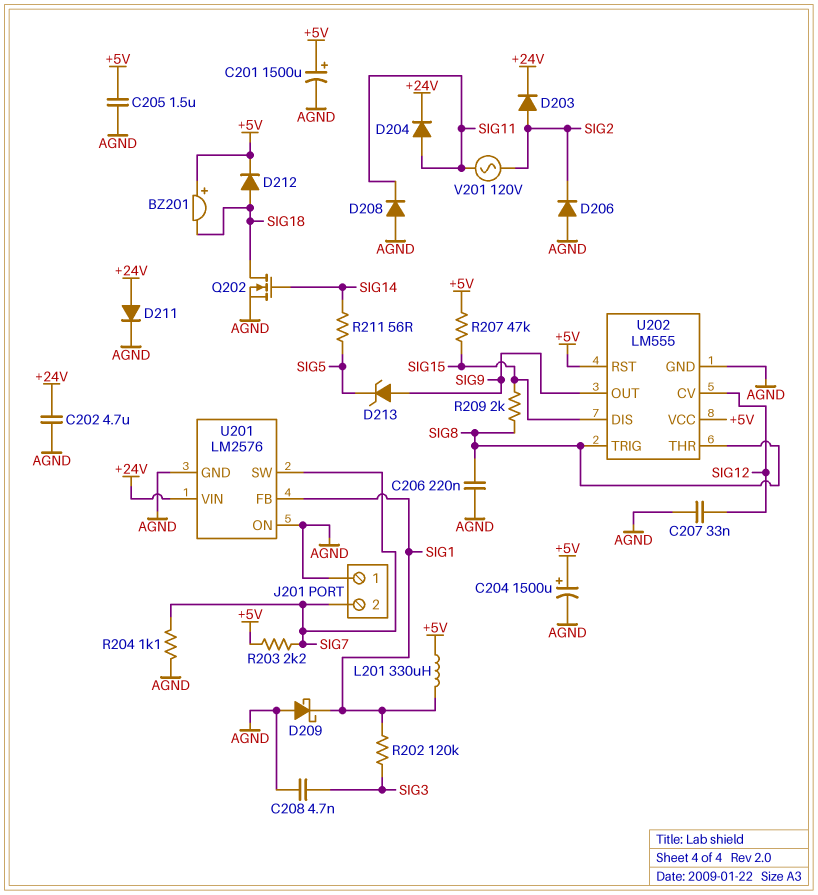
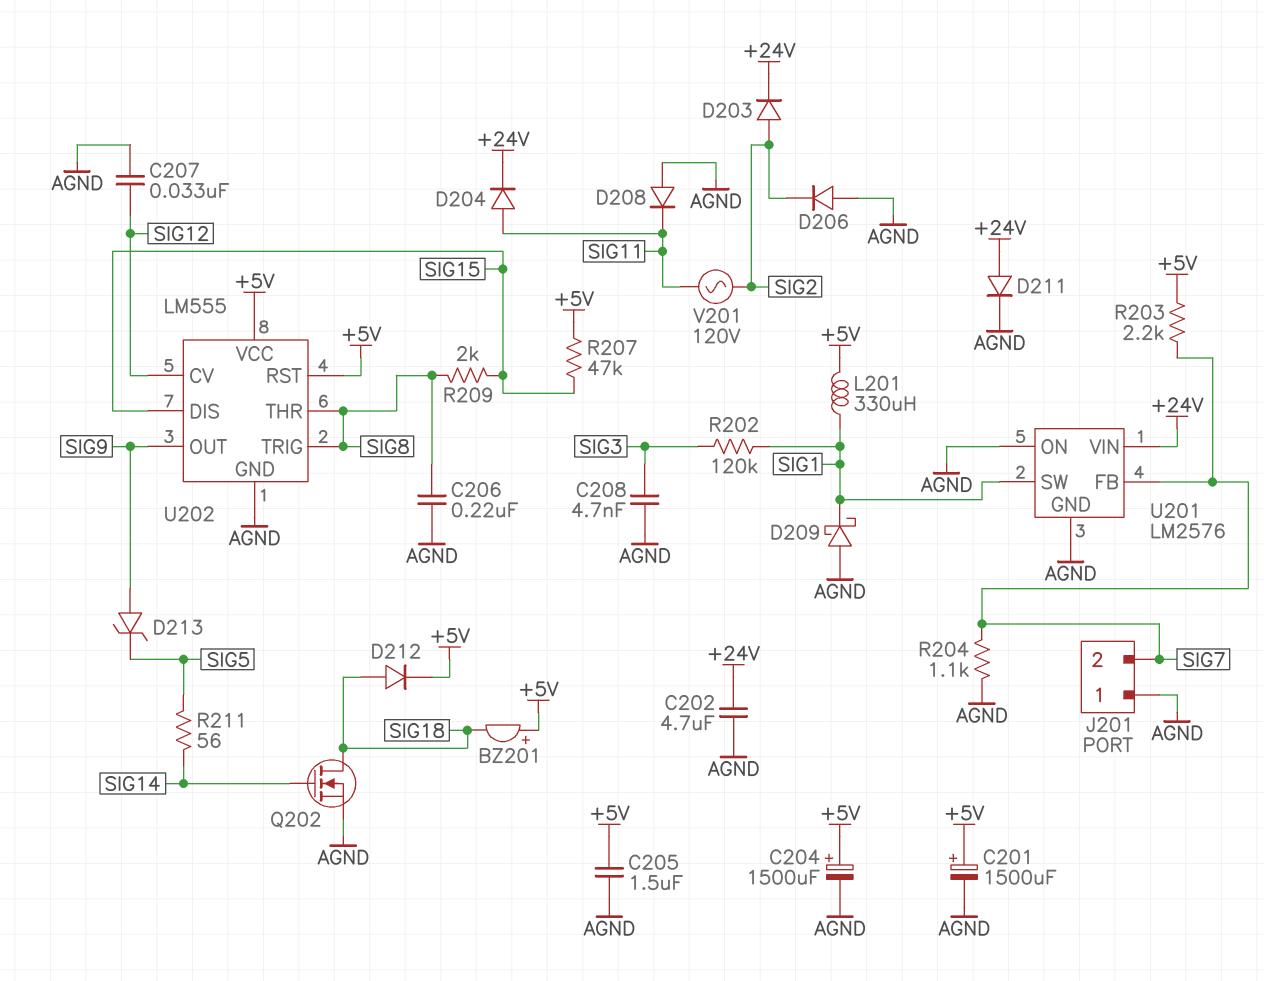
U201 pin FB: SIG1 -> SIG7
U201 pin SW: SIG7 -> SIG1

